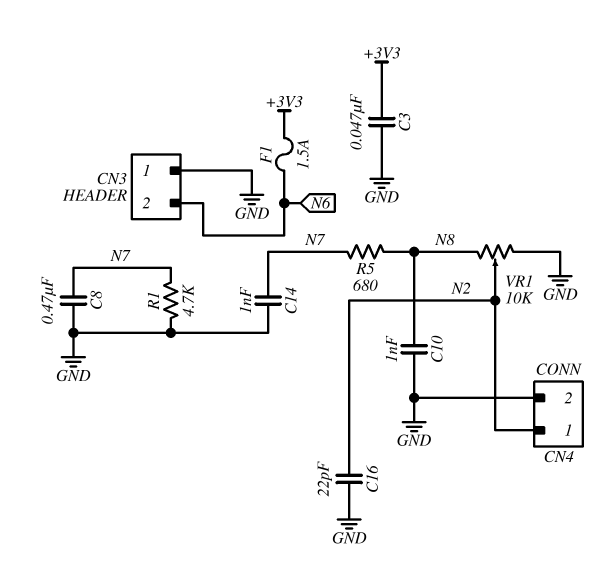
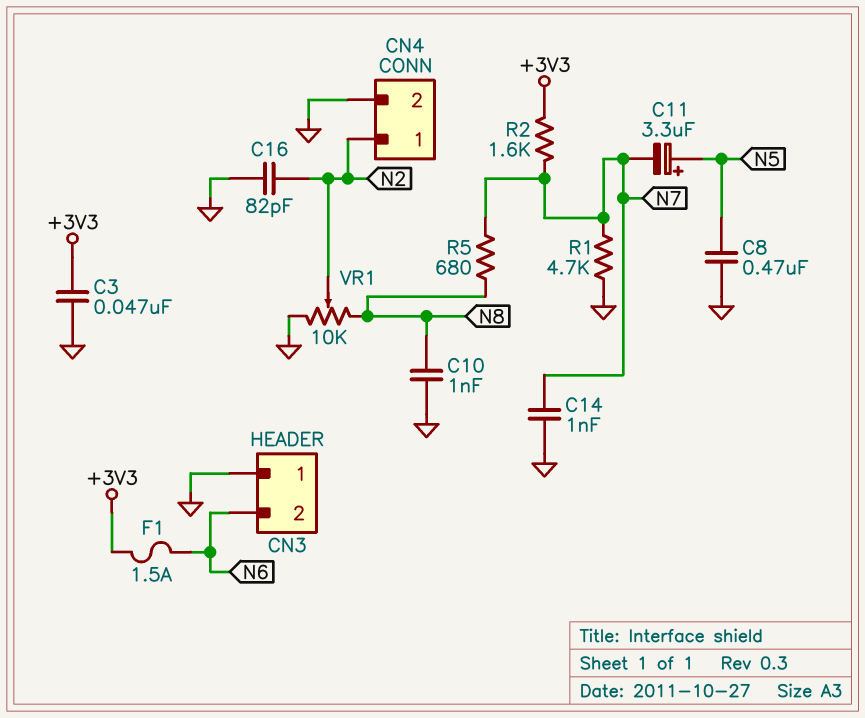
C8: 470nF (GND, N7) -> 470nF (GND, N5)
C11: none -> 3.3uF (plus N5, minus N7)
C16: 22pF (GND, N2) -> 82pF (GND, N2)
R2: none -> 1.6k (+3V3, N7)

